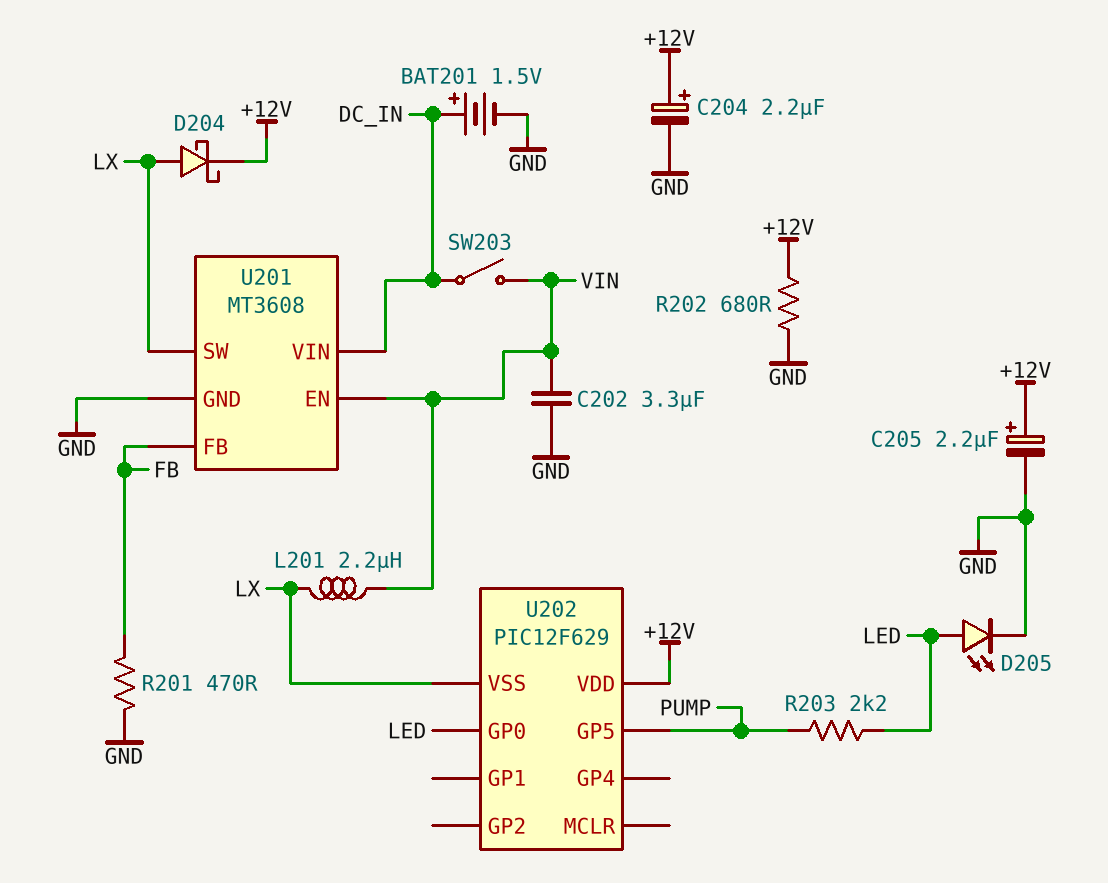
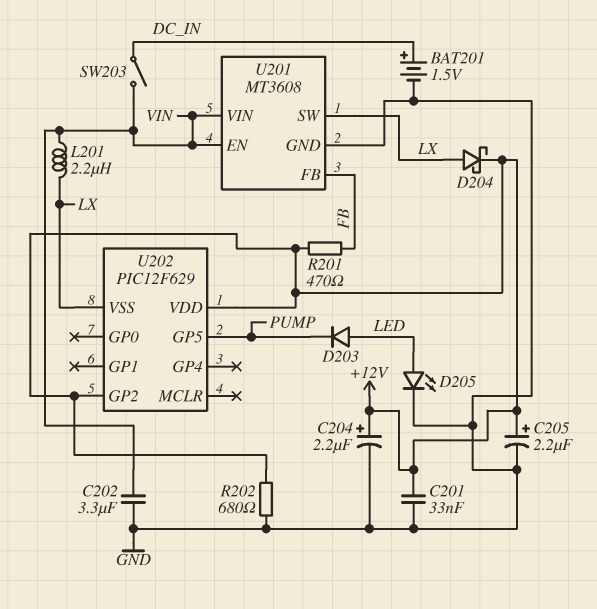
C201: none -> 33nF (+12V, GND)
D203: none -> diode (A LED, K PUMP)
R201: 470 (FB, GND) -> 470 (+12V, FB)
R203: 2.2k (LED, PUMP) -> none
U201 pin VIN: DC_IN -> VIN
U202 pin GP0: LED -> none
U202 pin GP2: none -> +12V

